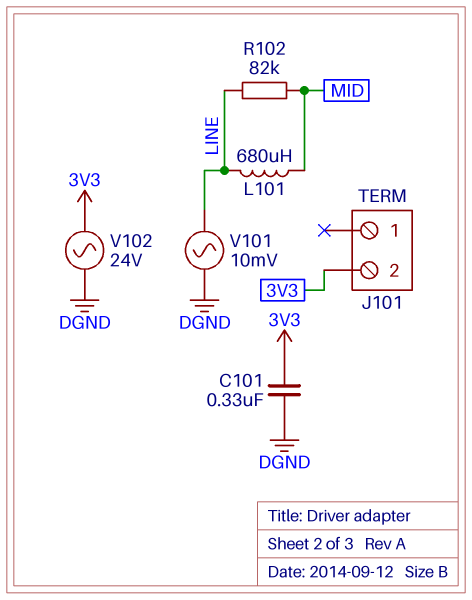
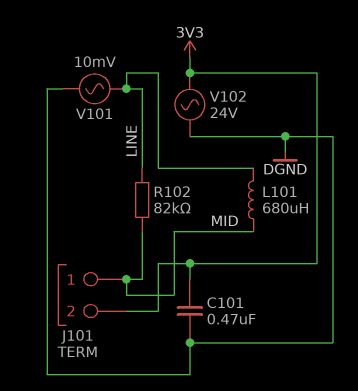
C101: 330nF (3V3, DGND) -> 470nF (3V3, DGND)
J101 pin 1: none -> MID

